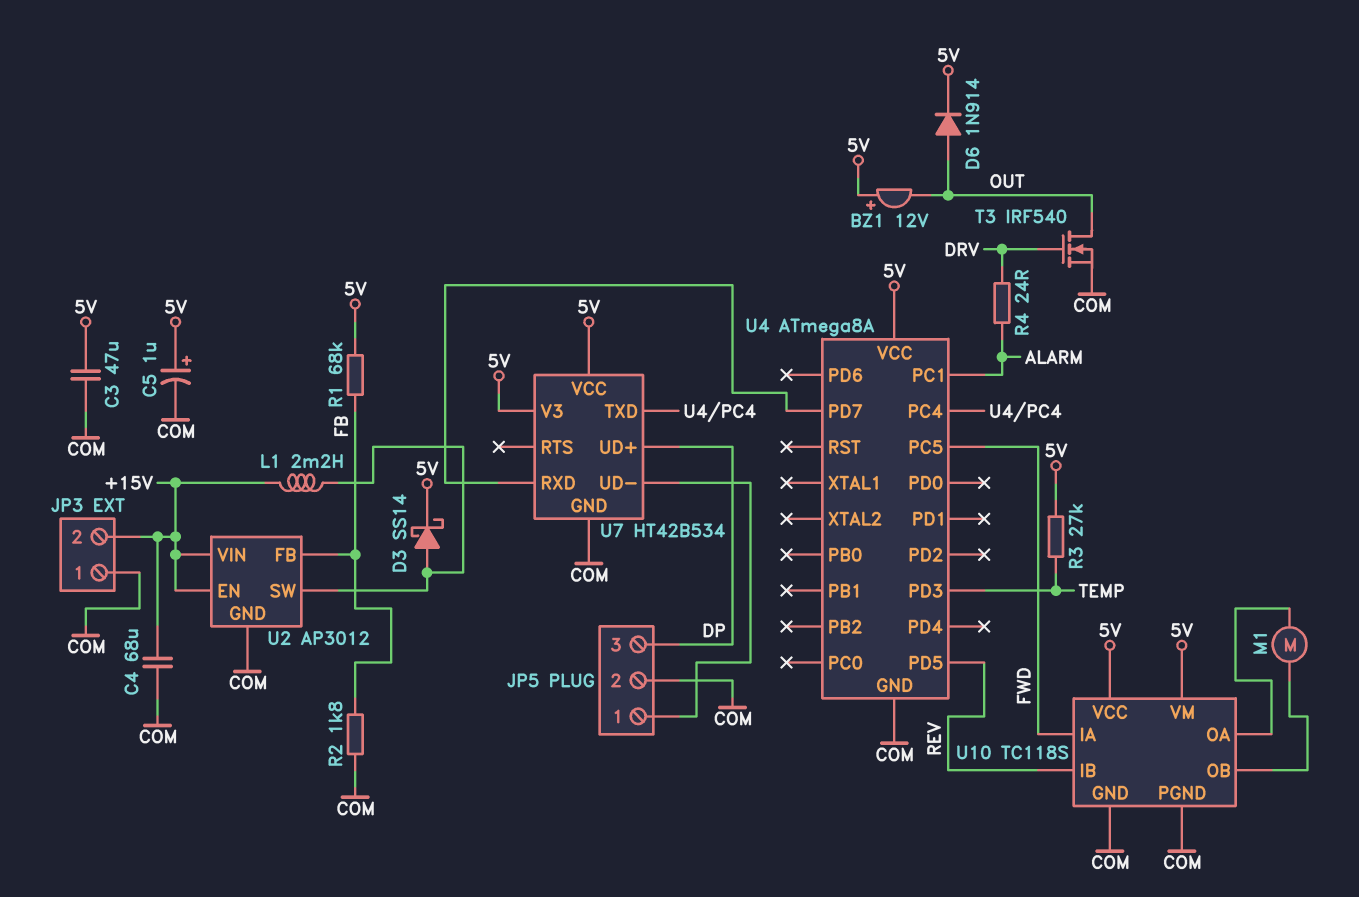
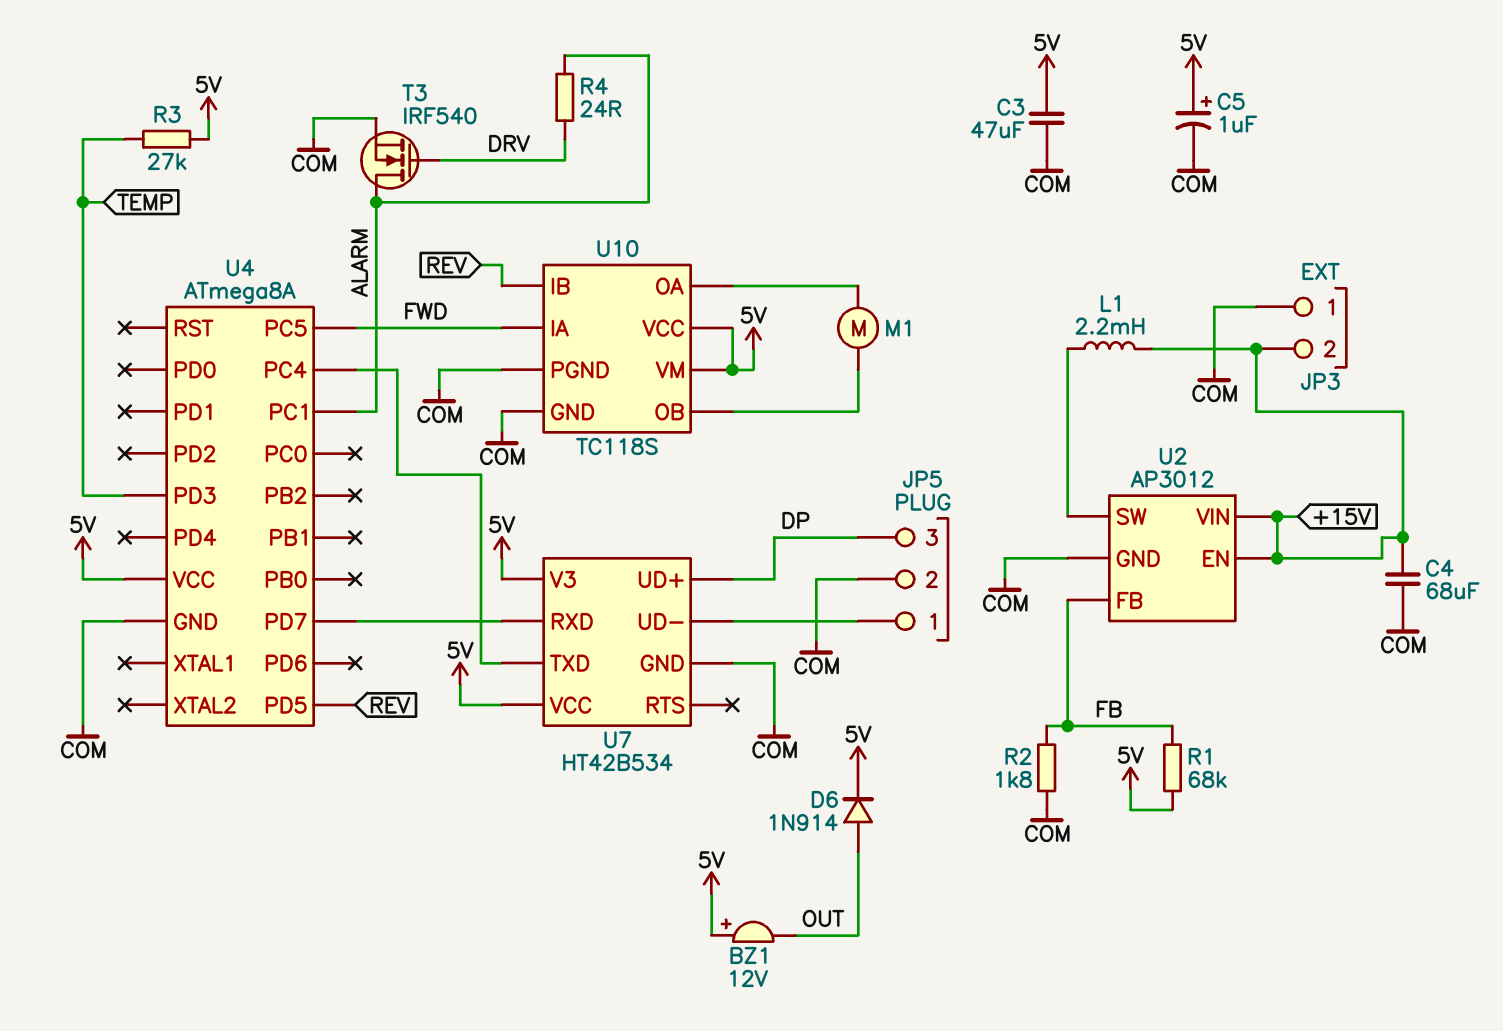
D3: schottky SS14 (A U2/SW, K 5V) -> none
T3: NMOS IRF540 (G DRV, D OUT, S COM) -> NMOS IRF540 (G DRV, D ALARM, S COM)

